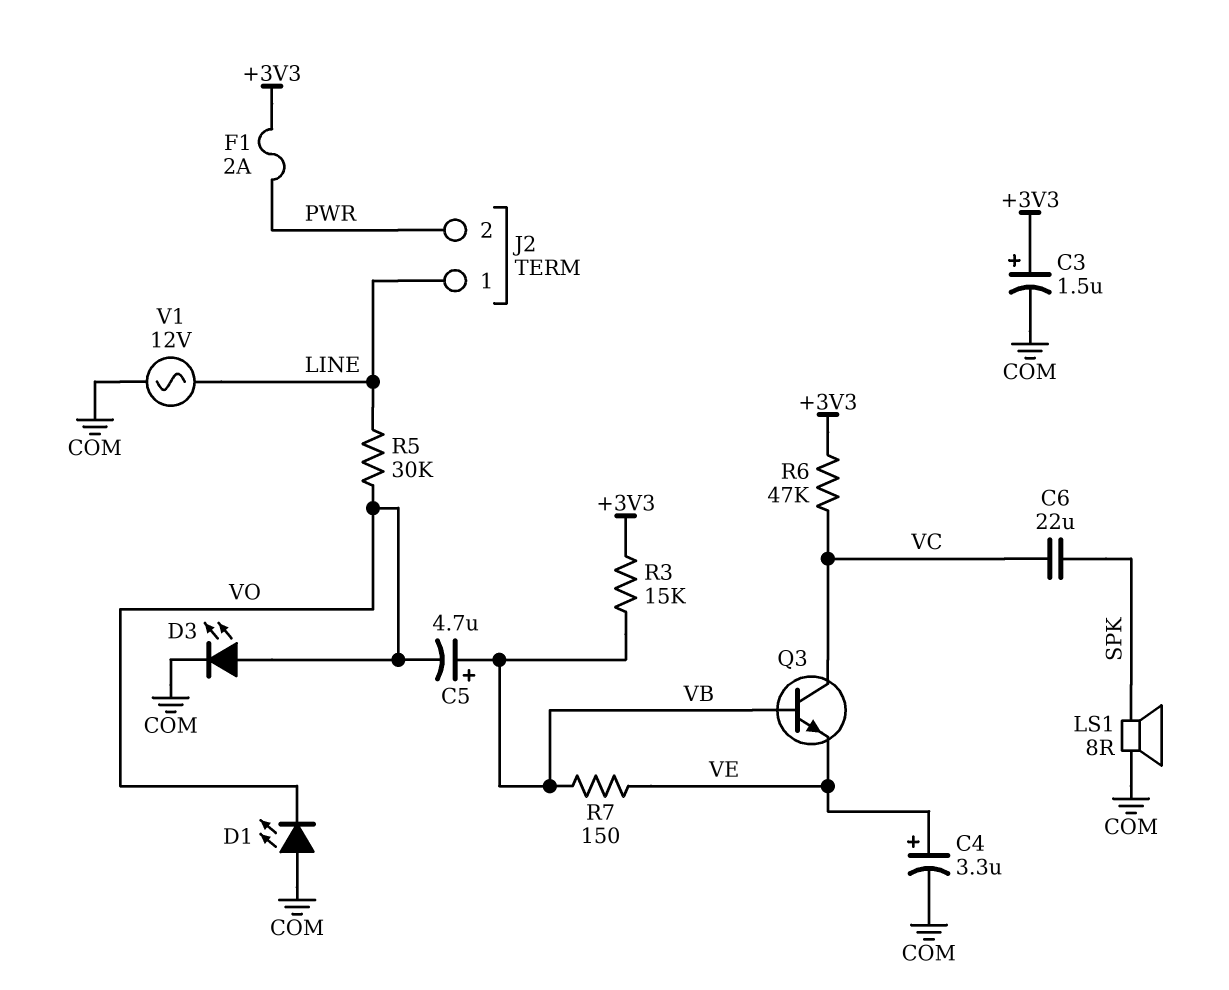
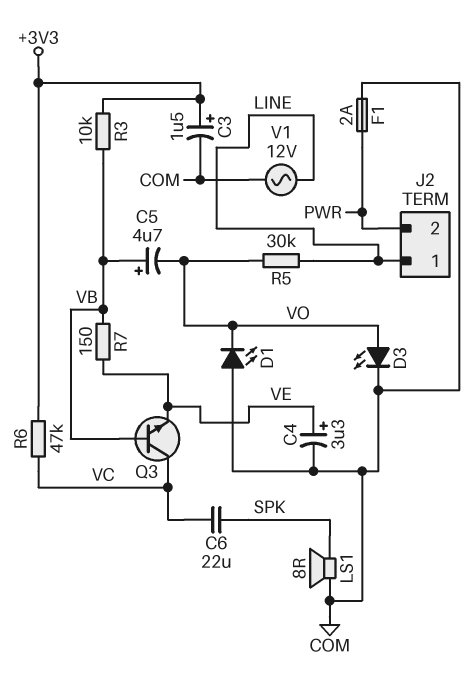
F1: 2A (+3V3, PWR) -> 2A (COM, PWR)
R3: 15k (+3V3, VB) -> 10k (+3V3, VB)

